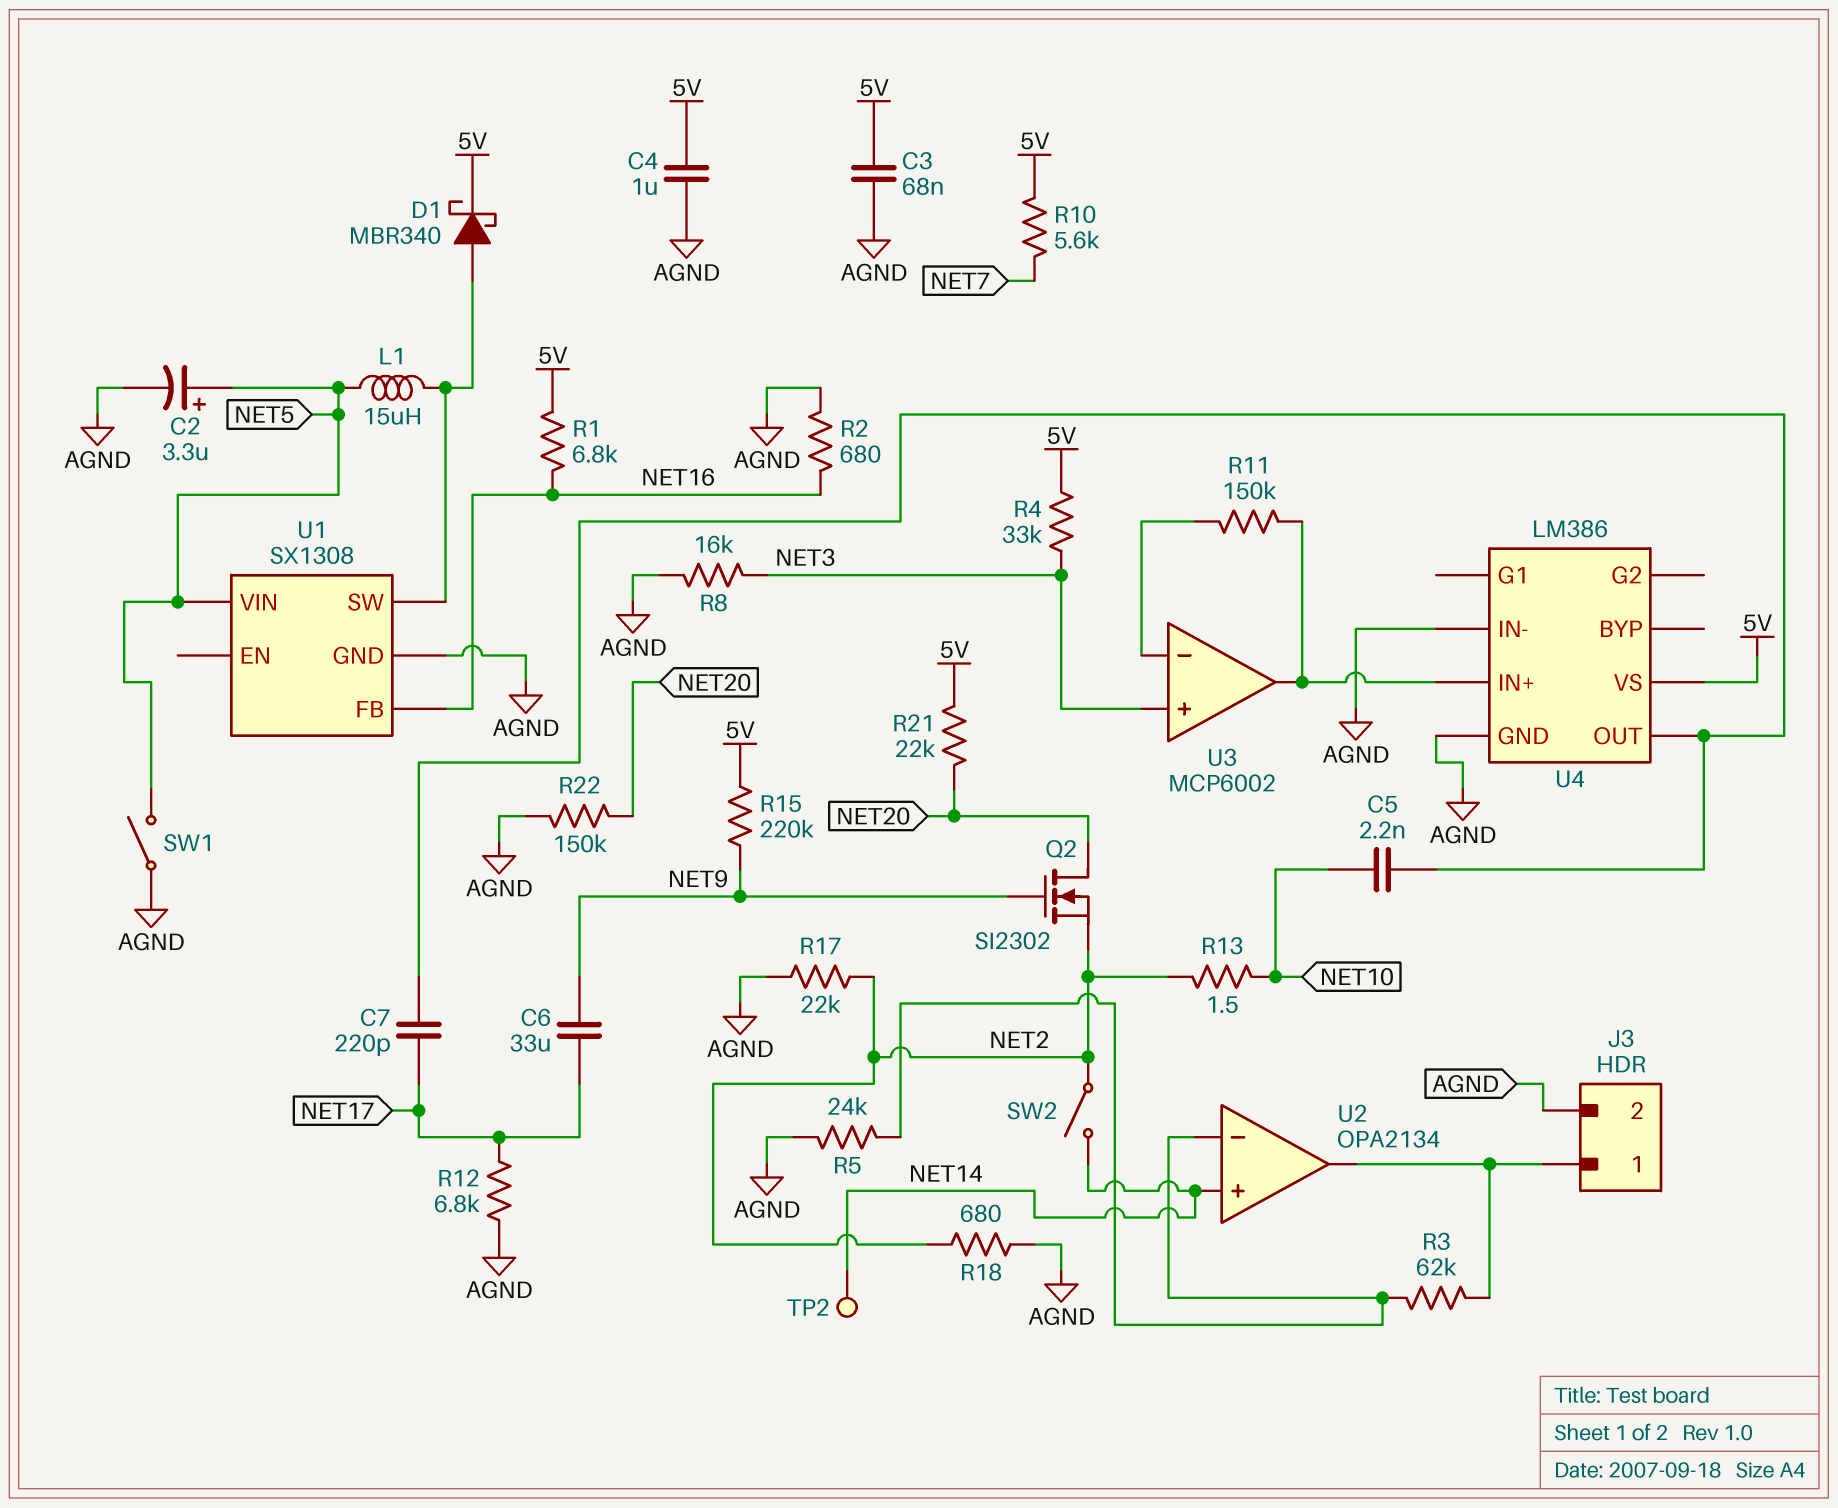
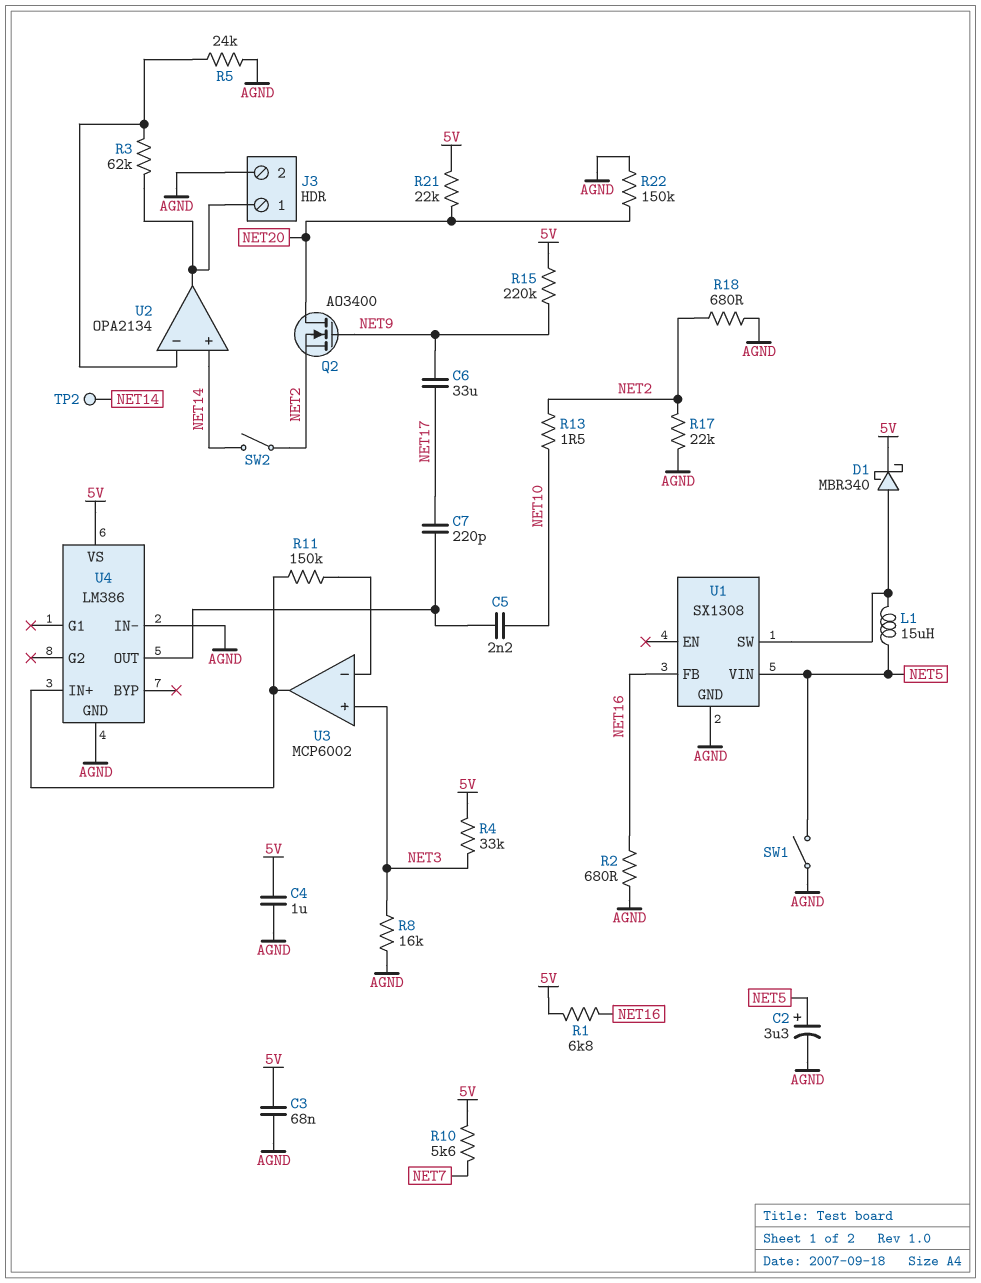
Q2: NMOS SI2302 (G NET9, D NET20, S NET2) -> NMOS AO3400 (G NET9, D NET20, S NET2)
R12: 6.8k (AGND, NET17) -> none

